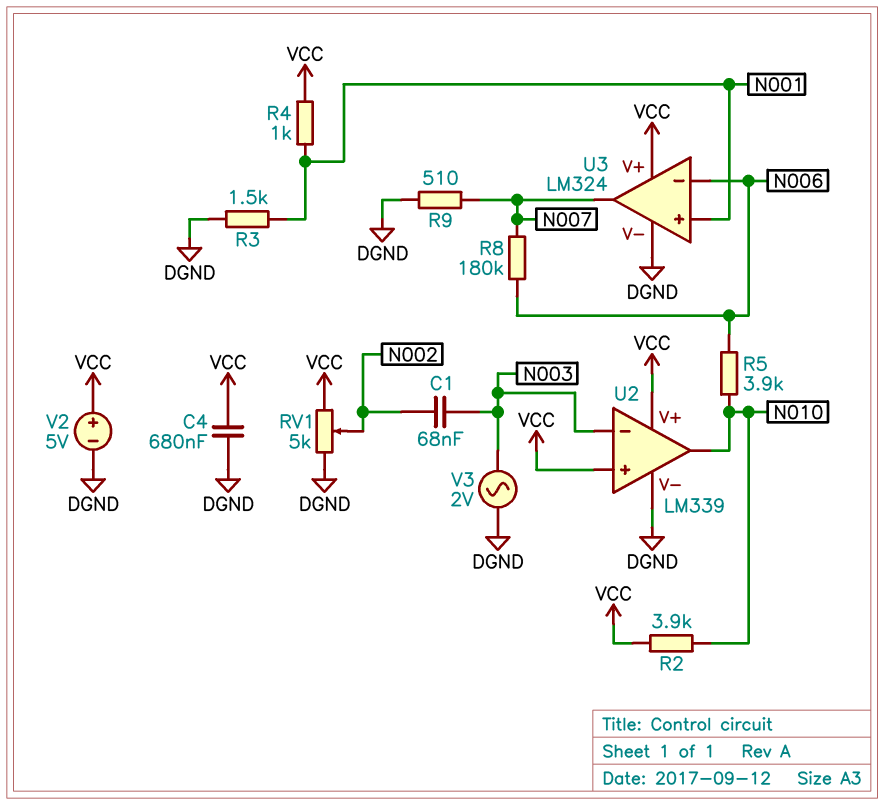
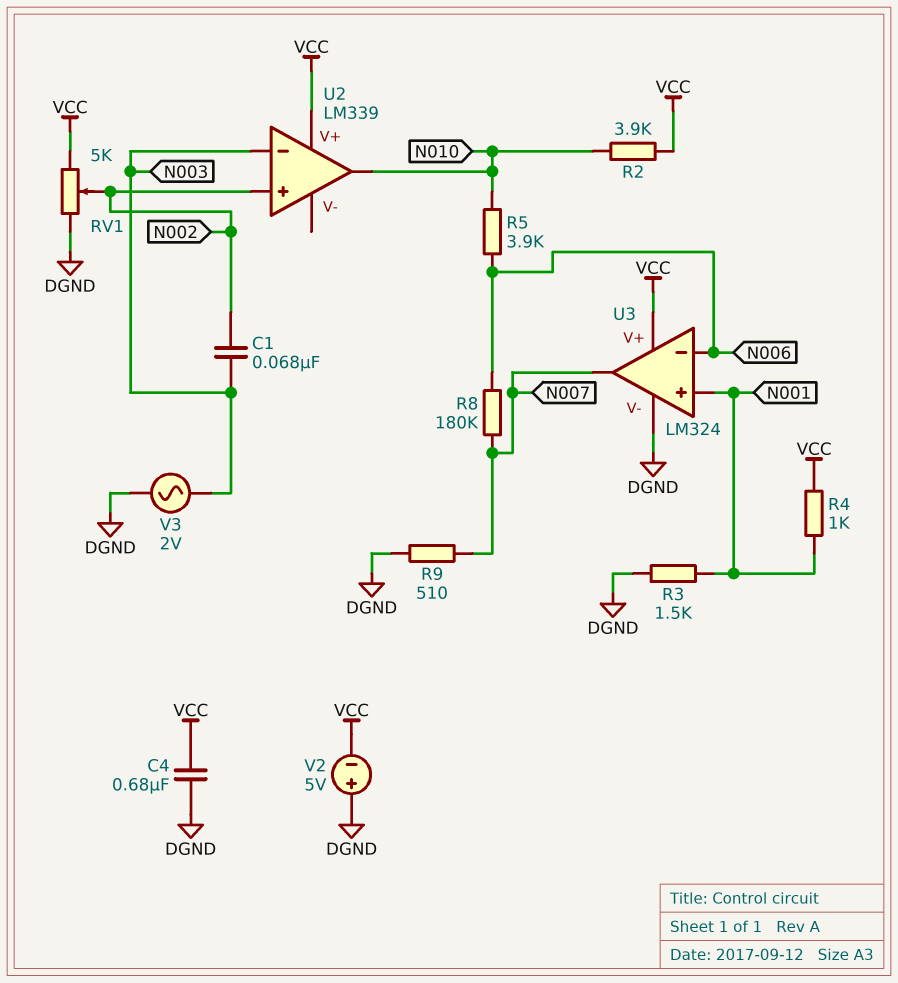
U2 pin V-: DGND -> none
U2 pin in+: VCC -> N002
V2: 5V (plus VCC, minus DGND) -> 5V (plus DGND, minus VCC)

